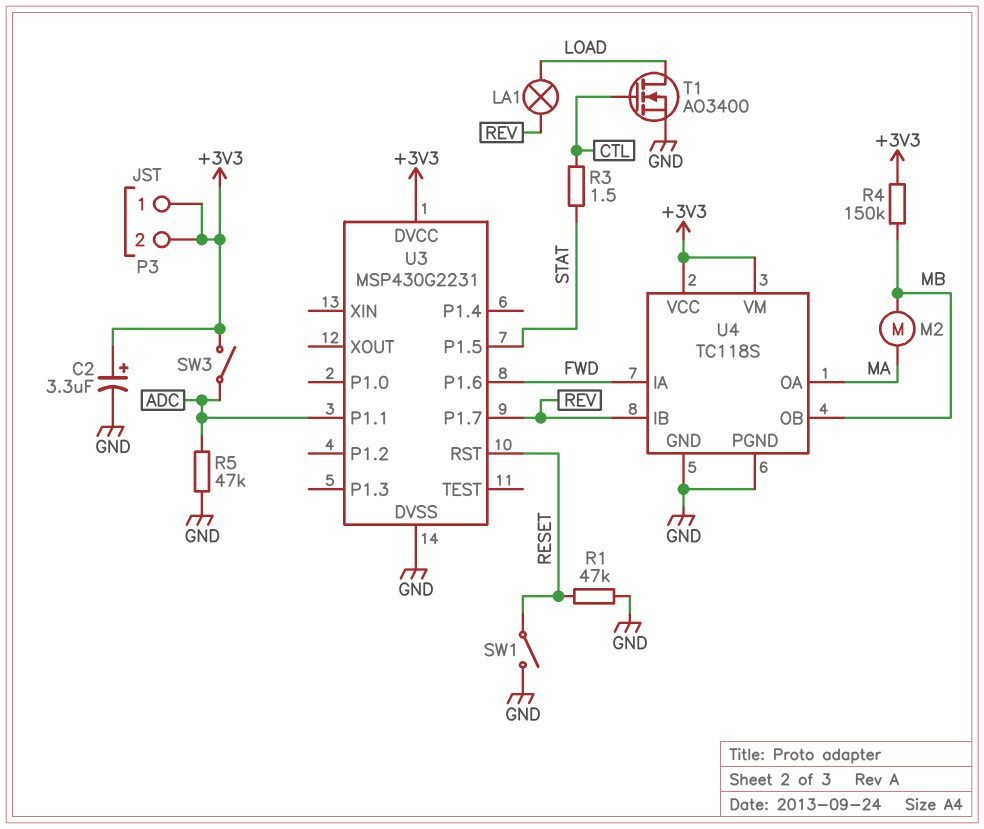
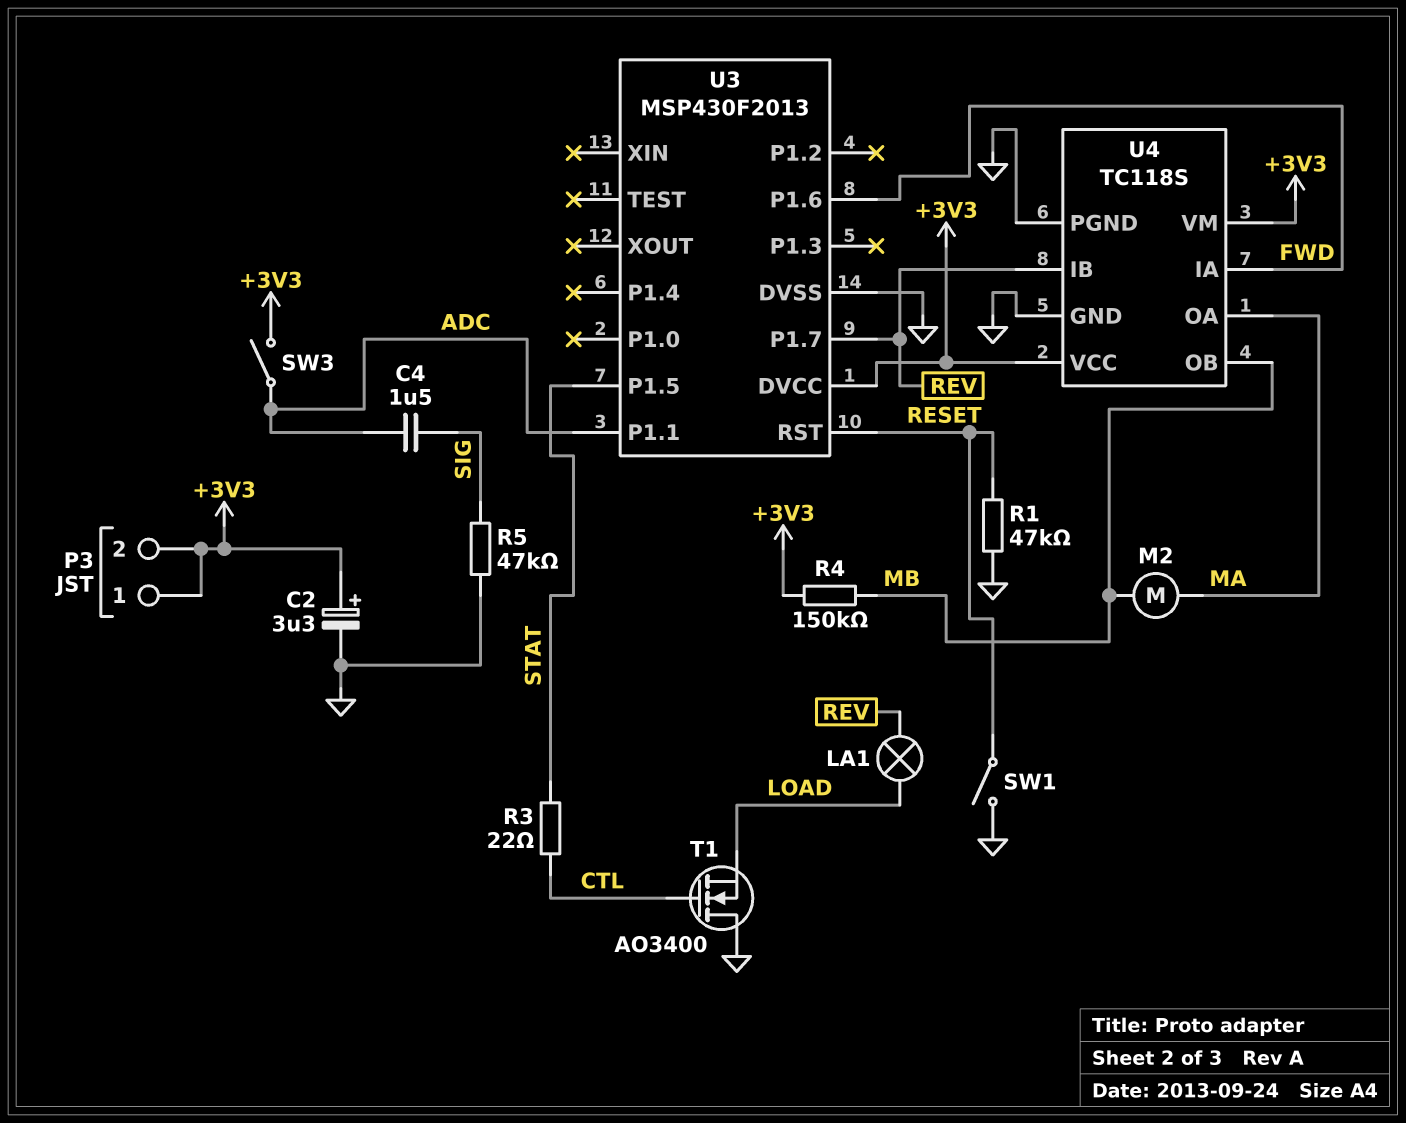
C4: none -> 1.5uF (ADC, SIG)
R3: 1.5 (CTL, STAT) -> 22 (CTL, STAT)
R5: 47k (ADC, GND) -> 47k (GND, SIG)
T1: NMOS AO3400 (G CTL, D LOAD, S GND) -> NMOS AO3400 (G CTL, D GND, S LOAD)
U3: MSP430G2231 -> MSP430F2013

